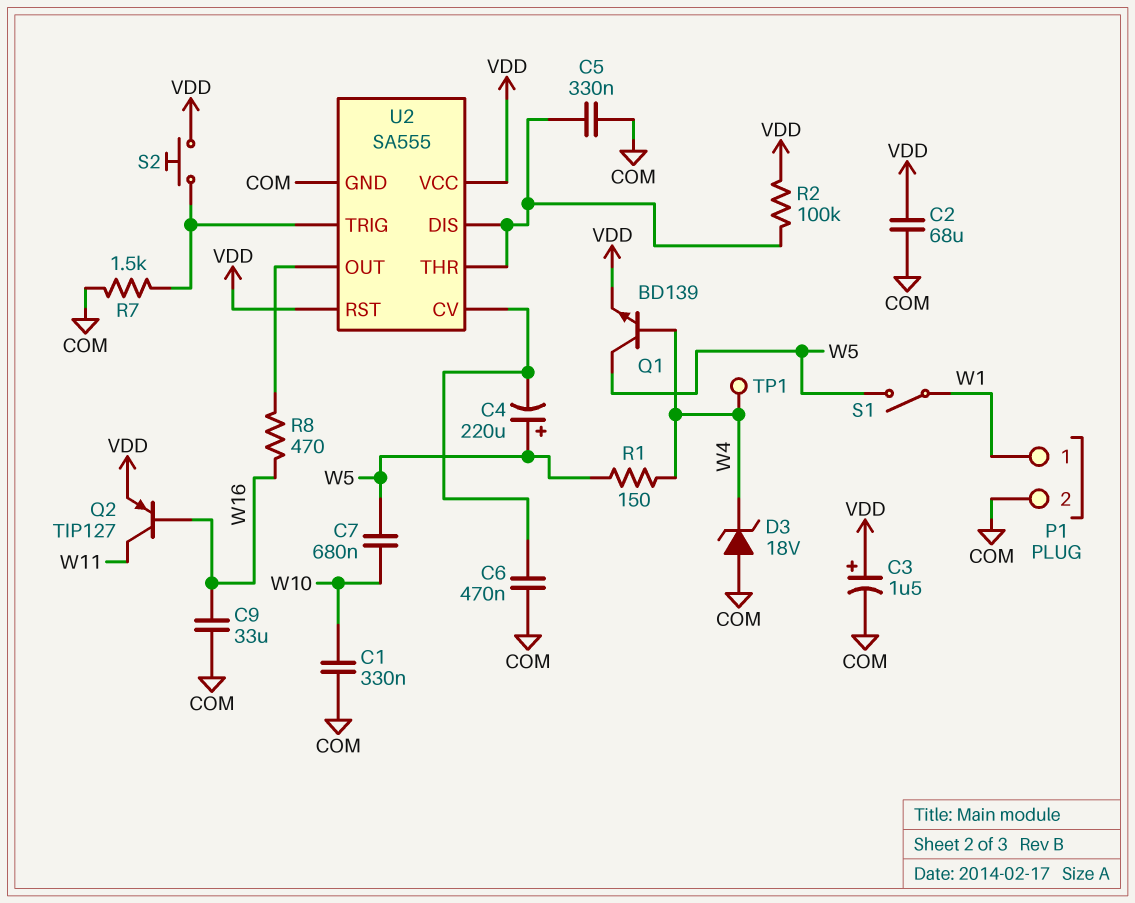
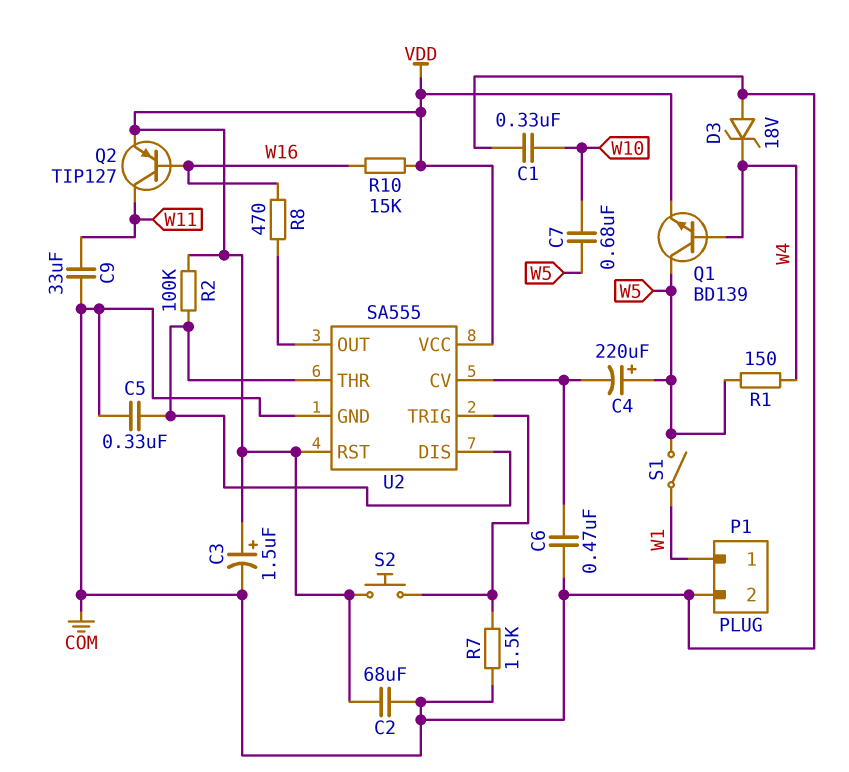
C9: 33uF (COM, W16) -> 33uF (COM, W11)
R10: none -> 15k (VDD, W16)
TP1: test point (W4) -> none

